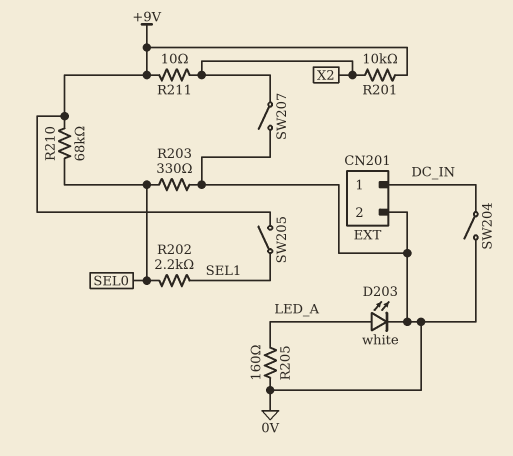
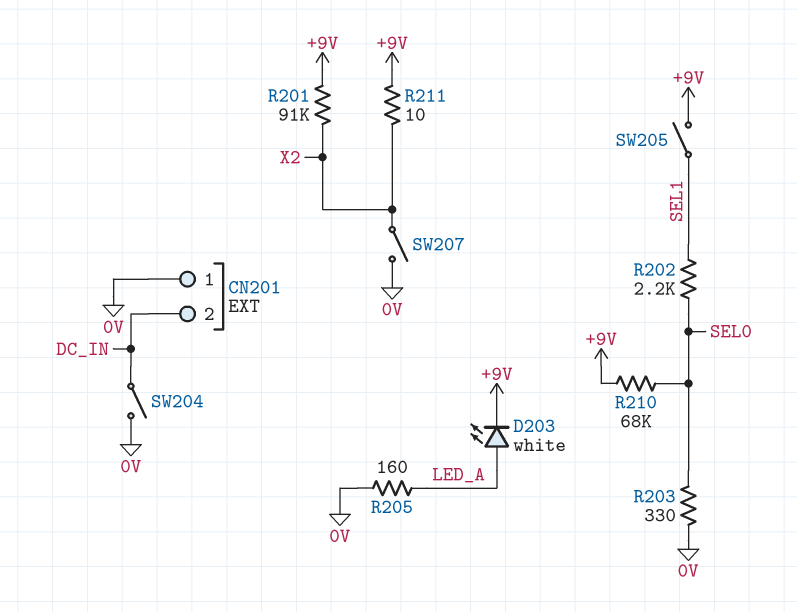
CN201 pin 1: DC_IN -> 0V
CN201 pin 2: 0V -> DC_IN
D203: LED white (A LED_A, K 0V) -> LED white (A LED_A, K +9V)
R201: 10k (+9V, X2) -> 91k (+9V, X2)

